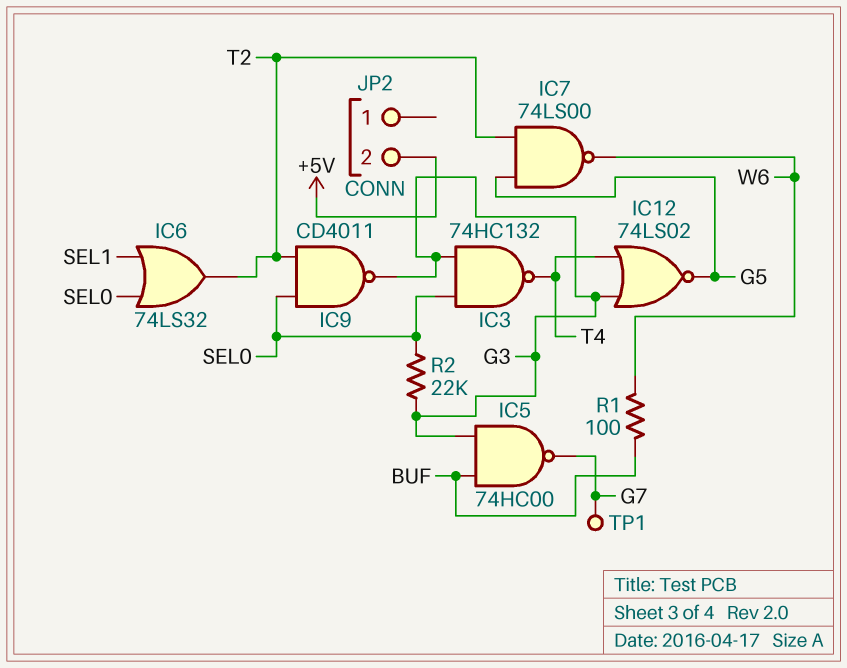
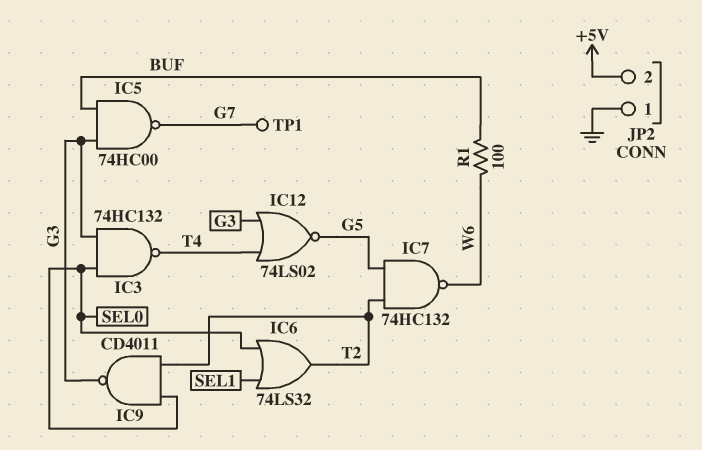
IC7: NAND 74LS00 (in G5, in T2, out W6) -> NAND 74HC132 (in G5, in T2, out W6)
JP2 pin 1: none -> GND
R2: 22k (G3, SEL0) -> none

